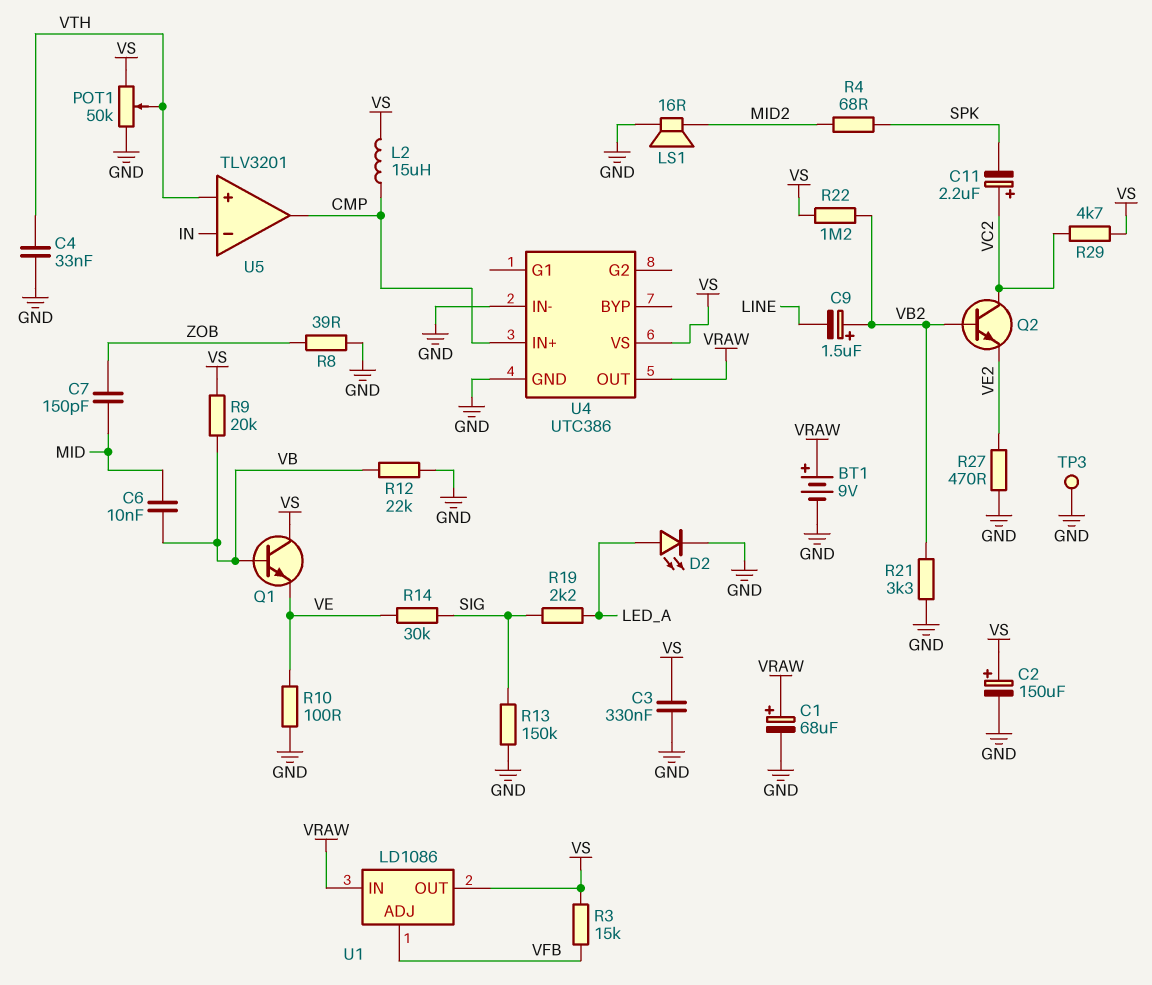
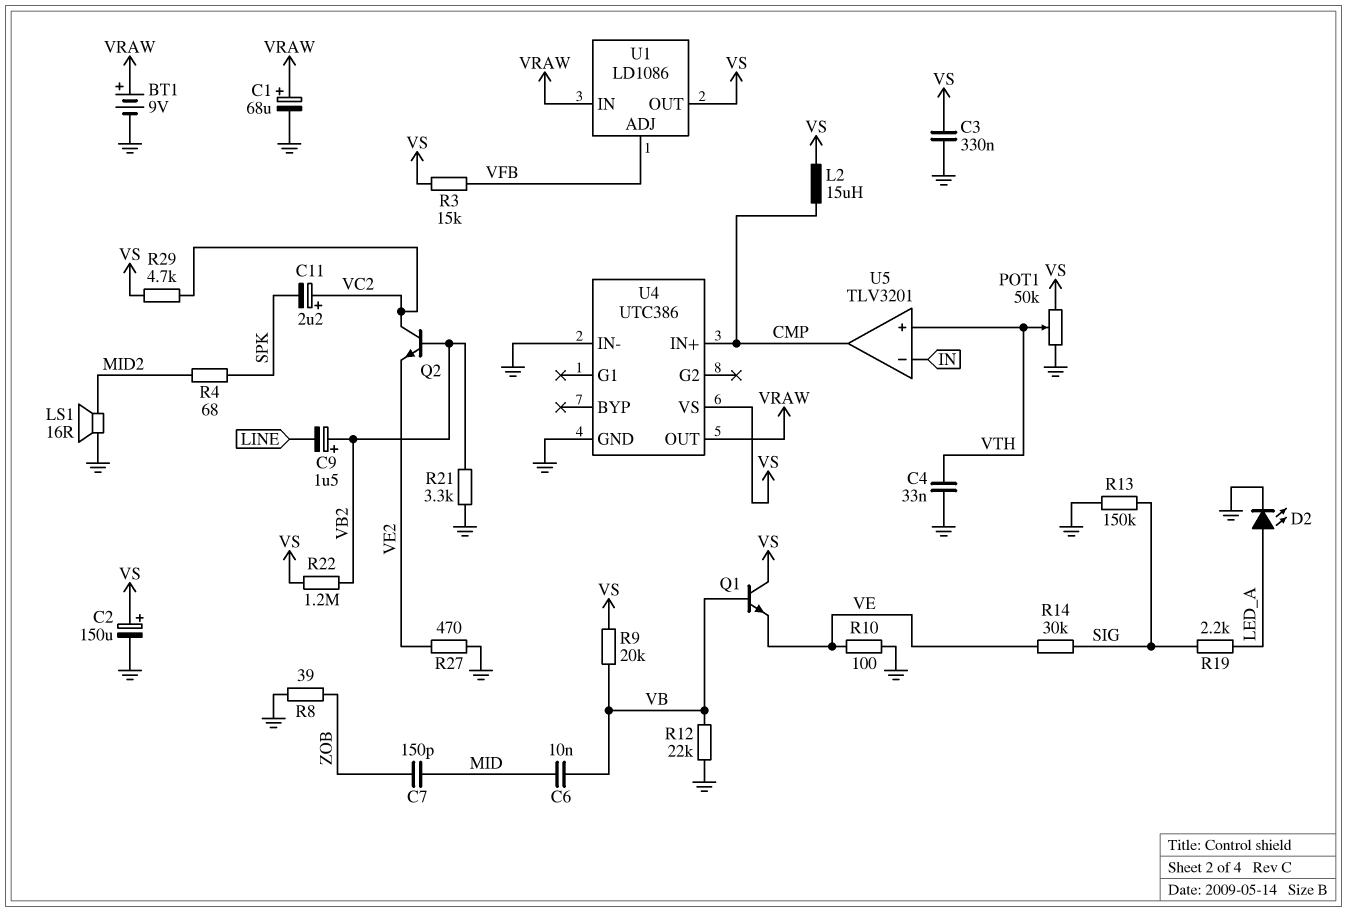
TP3: test point (GND) -> none

